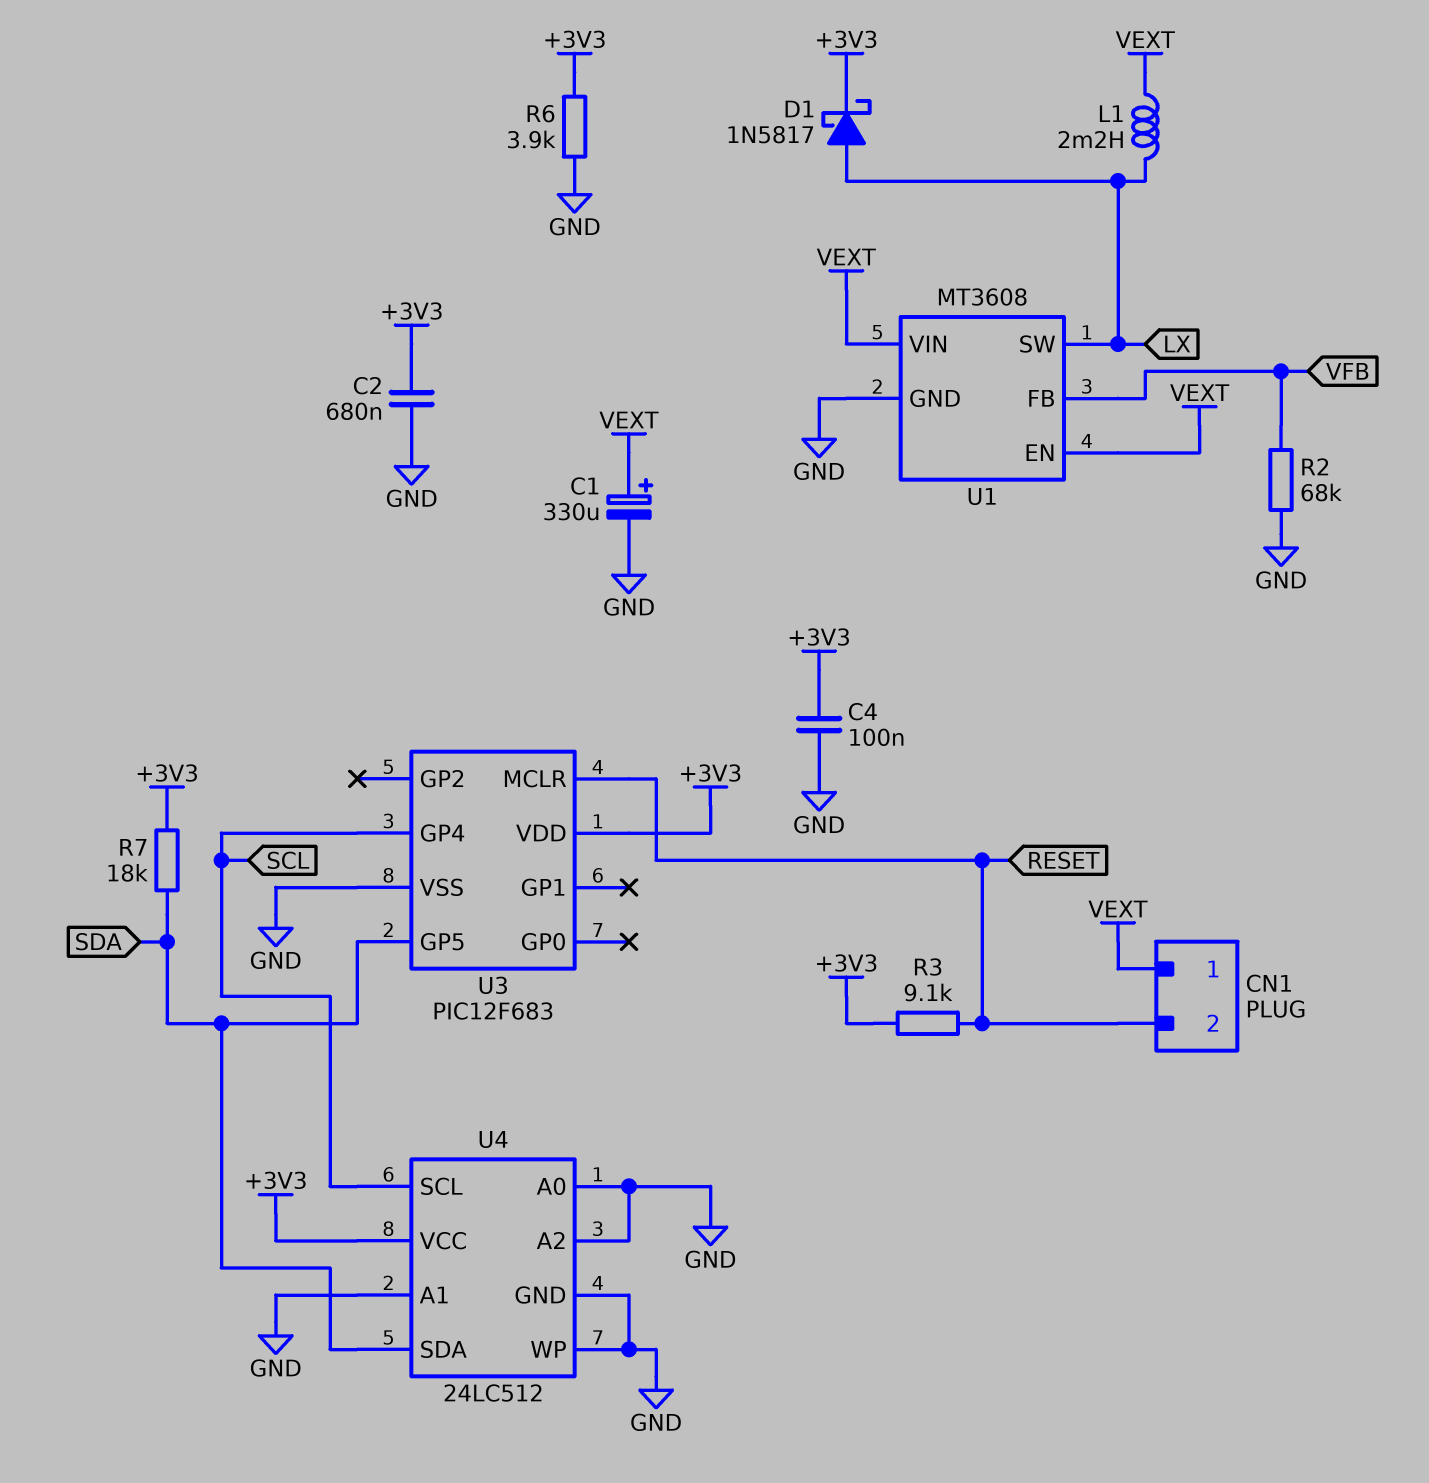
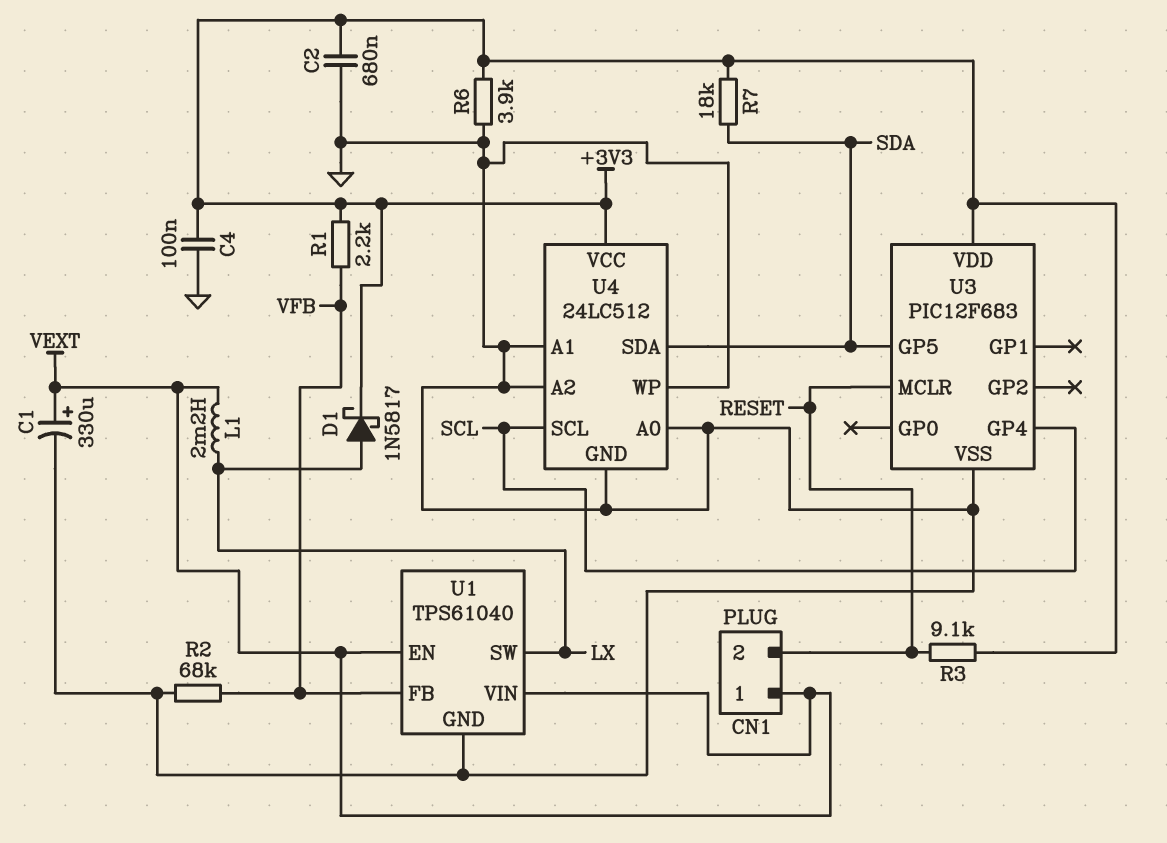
R1: none -> 2.2k (+3V3, VFB)
U1: MT3608 -> TPS61040

